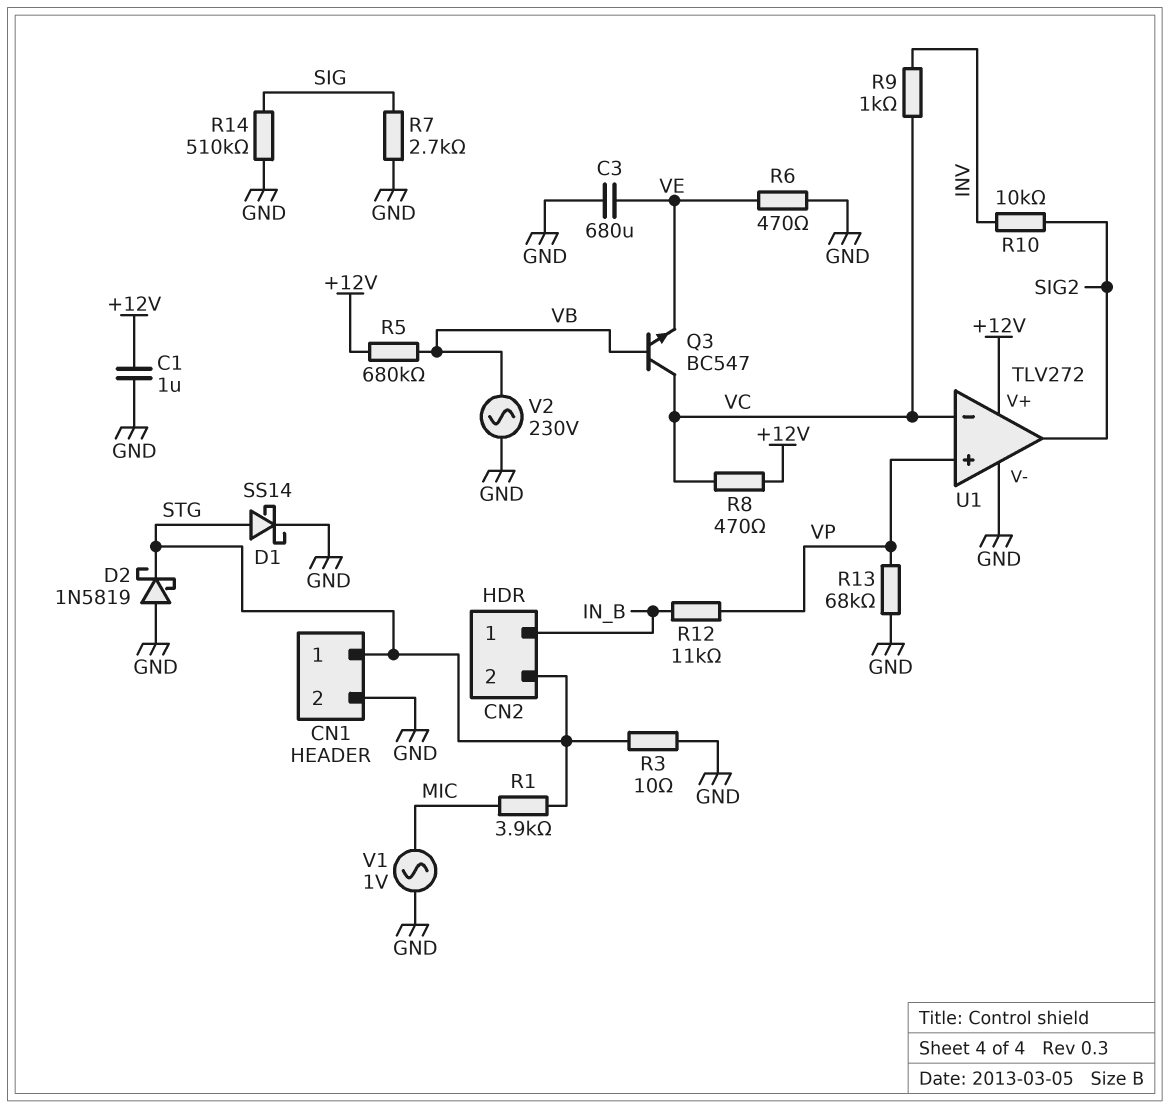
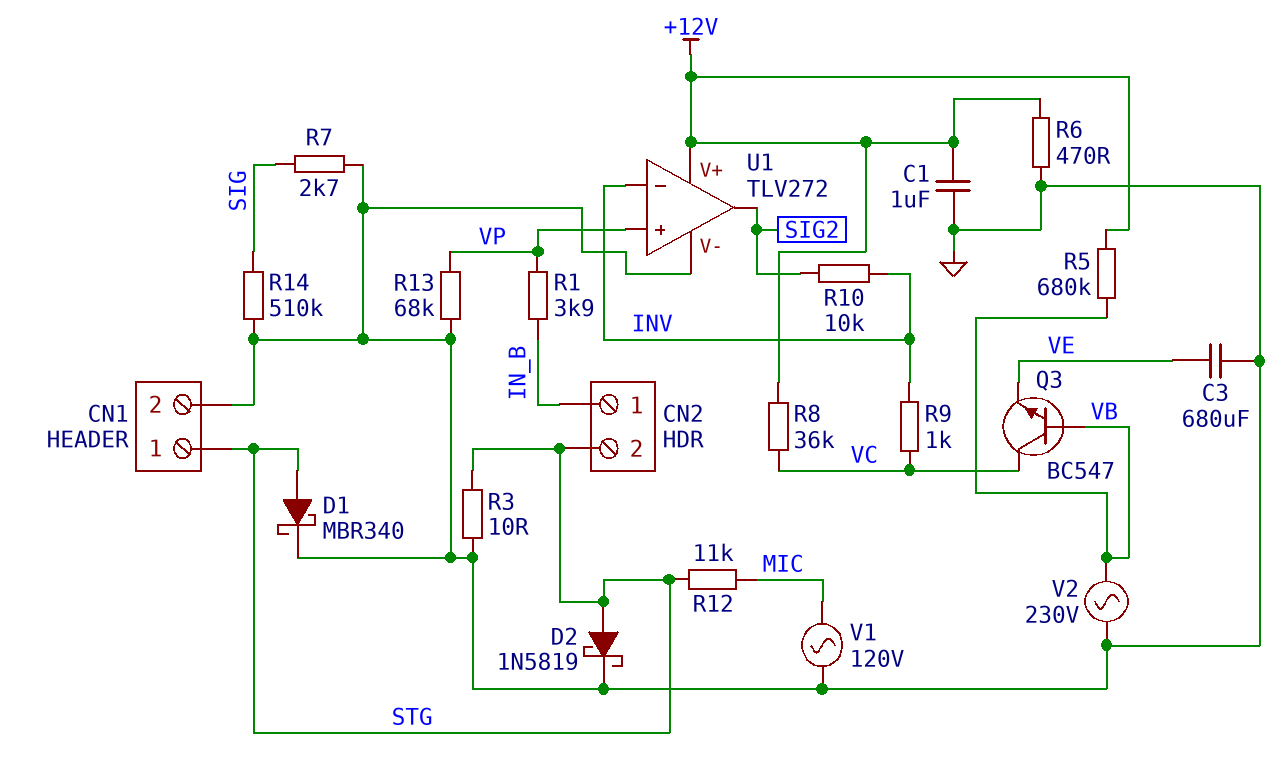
D1: schottky SS14 (A STG, K GND) -> schottky MBR340 (A STG, K GND)
D2: schottky 1N5819 (A GND, K STG) -> schottky 1N5819 (A STG, K GND)
R1: 3.9k (MIC, STG) -> 3.9k (IN_B, VP)
R6: 470 (GND, VE) -> 470 (+12V, GND)
R8: 470 (+12V, VC) -> 36k (+12V, VC)
R12: 11k (IN_B, VP) -> 11k (MIC, STG)
U1 pin in-: VC -> INV
V1: AC 1V (GND, MIC) -> AC 120V (GND, MIC)

